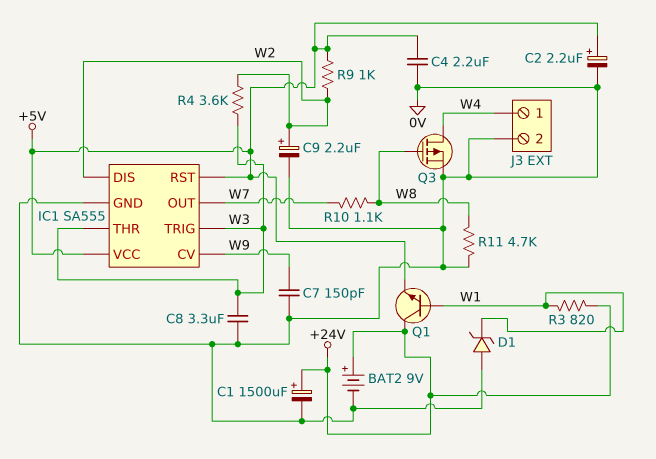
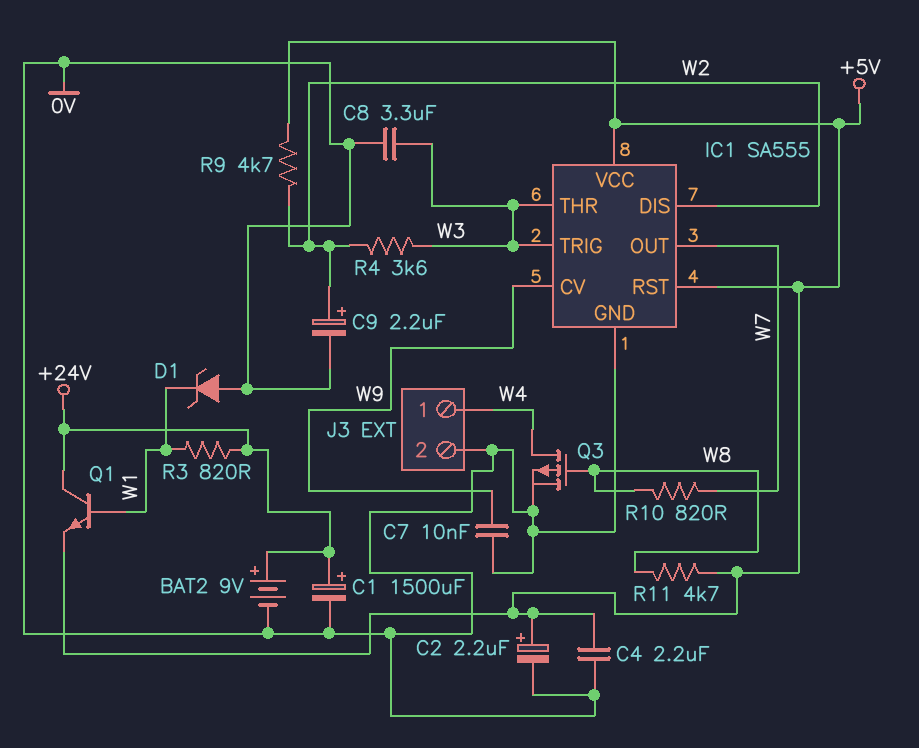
C7: 150pF (0V, W9) -> 10nF (0V, W9)
R9: 1k (+5V, W2) -> 4.7k (+5V, W2)
R10: 1.1k (W7, W8) -> 820 (W7, W8)
R11: 4.7k (0V, W8) -> 4.7k (+5V, W8)

